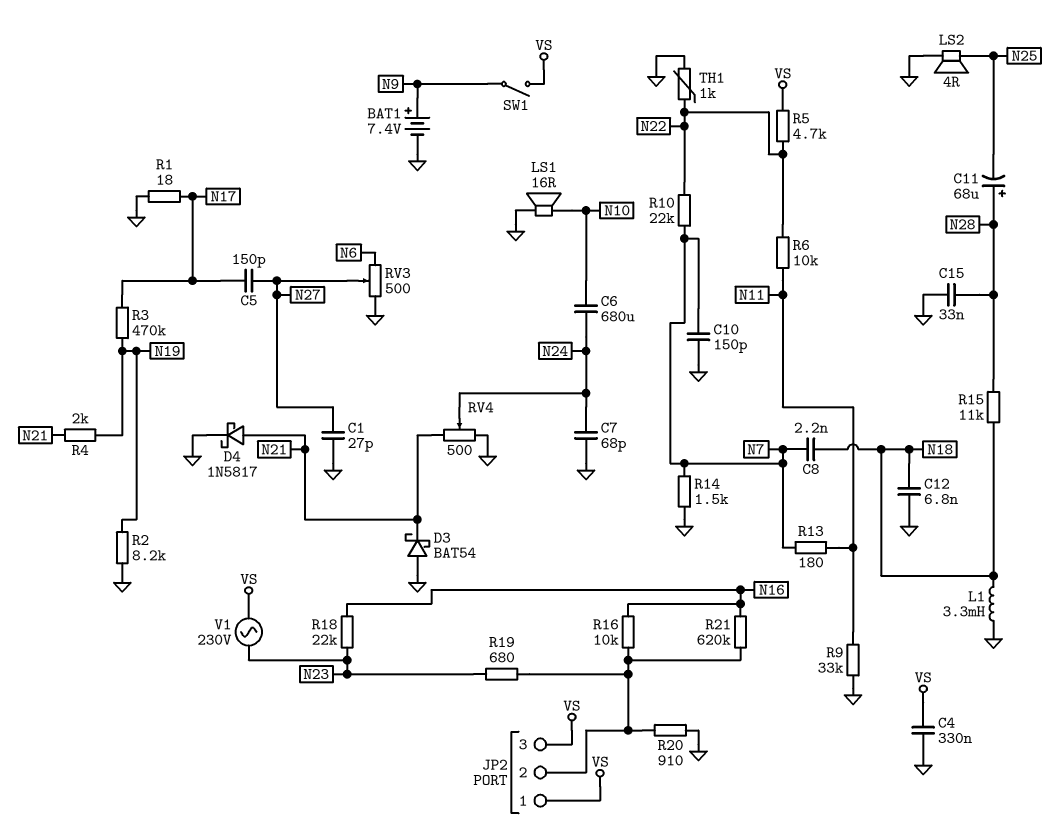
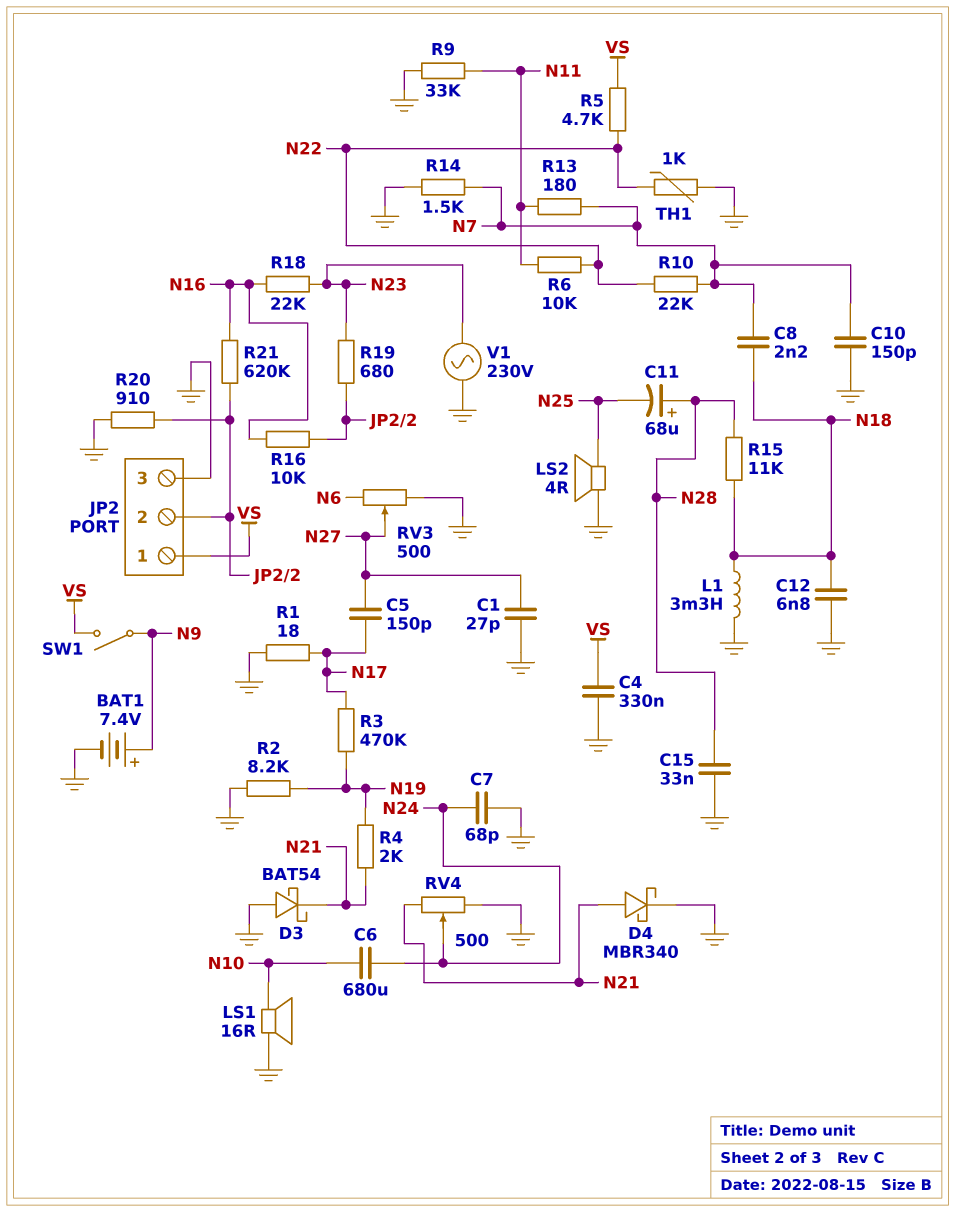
D4: schottky 1N5817 (A N21, K GND) -> schottky MBR340 (A N21, K GND)
JP2 pin 3: VS -> GND
V1: AC 230V (N23, VS) -> AC 230V (GND, N23)

